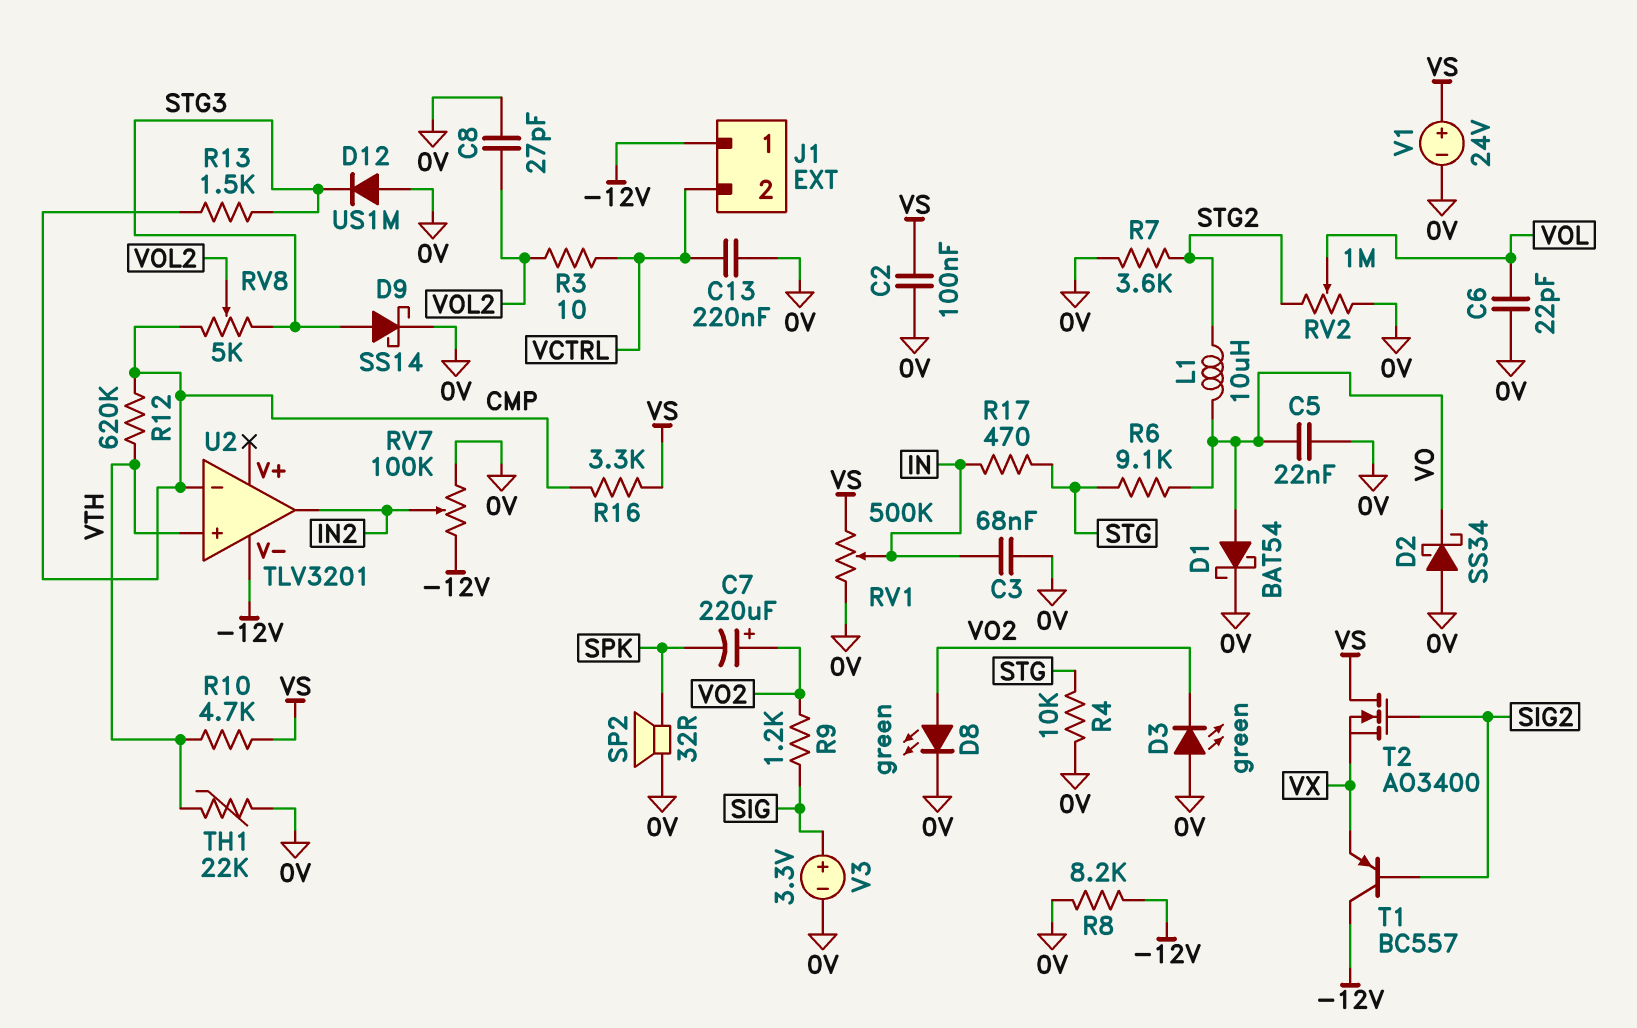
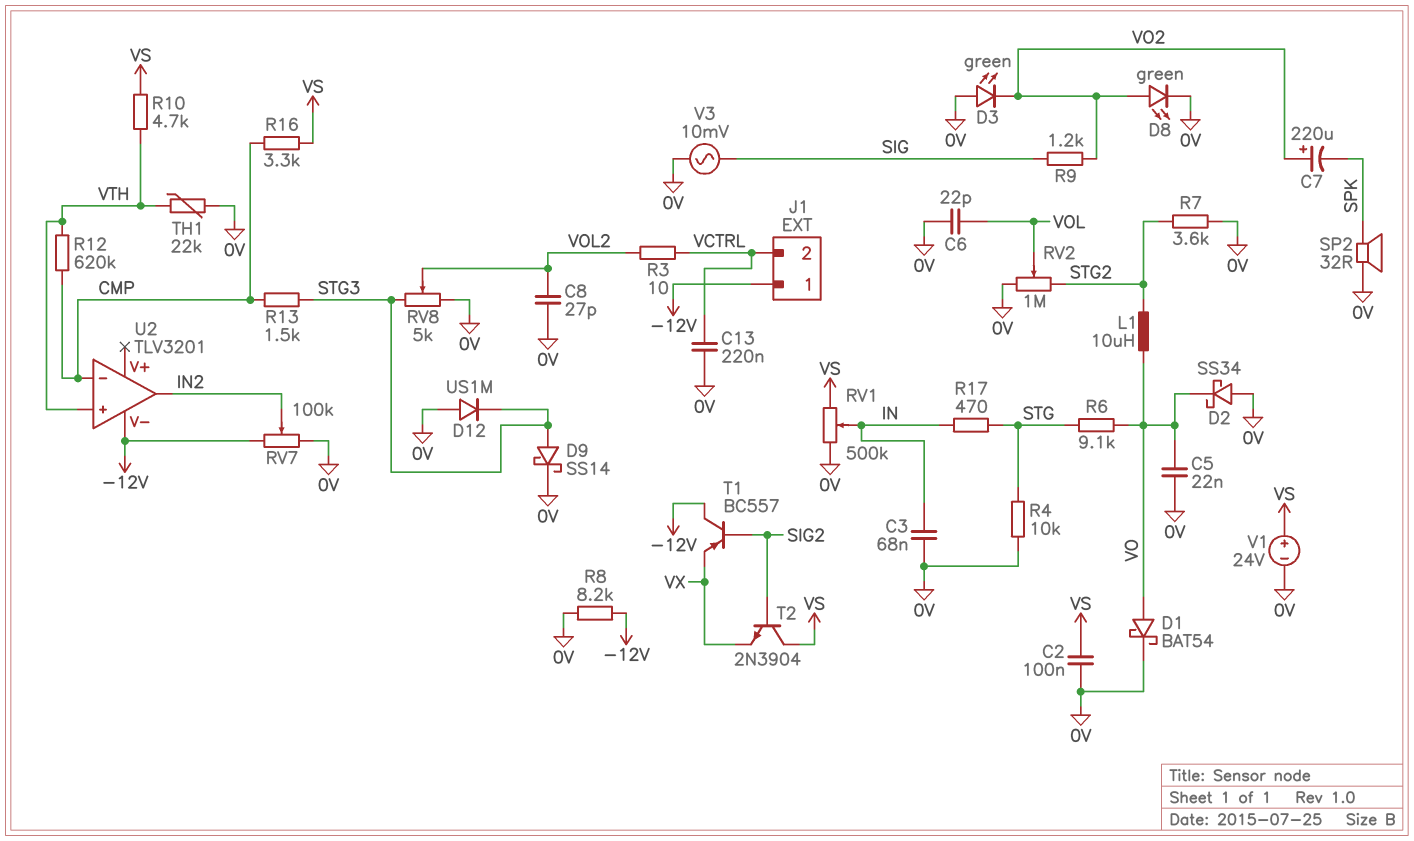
RV8: 5k (CMP, STG3, wiper VOL2) -> 5k (0V, STG3, wiper VOL2)
T2: NMOS AO3400 (G SIG2, D VS, S VX) -> NPN 2N3904 (B SIG2, C VS, E VX)
V3: 3.3V (plus SIG, minus 0V) -> AC 10mV (0V, SIG)

